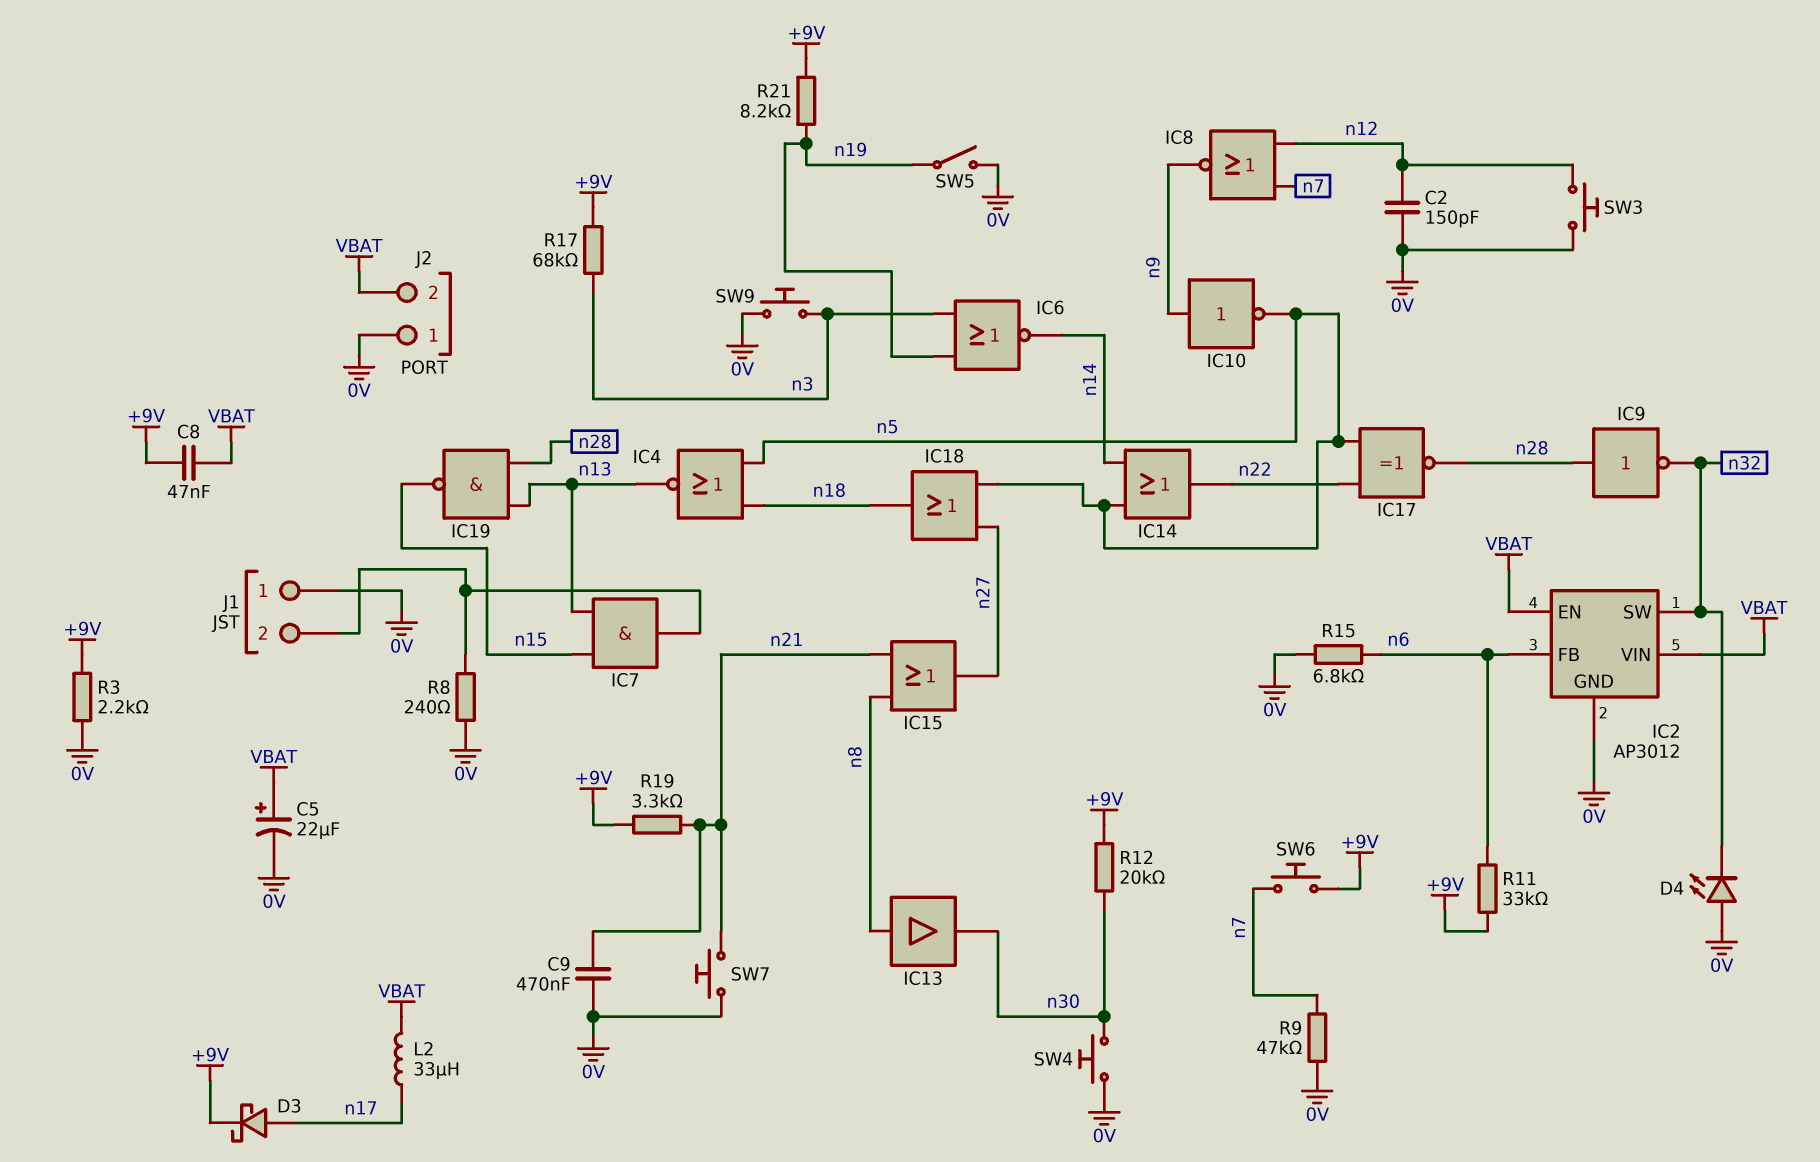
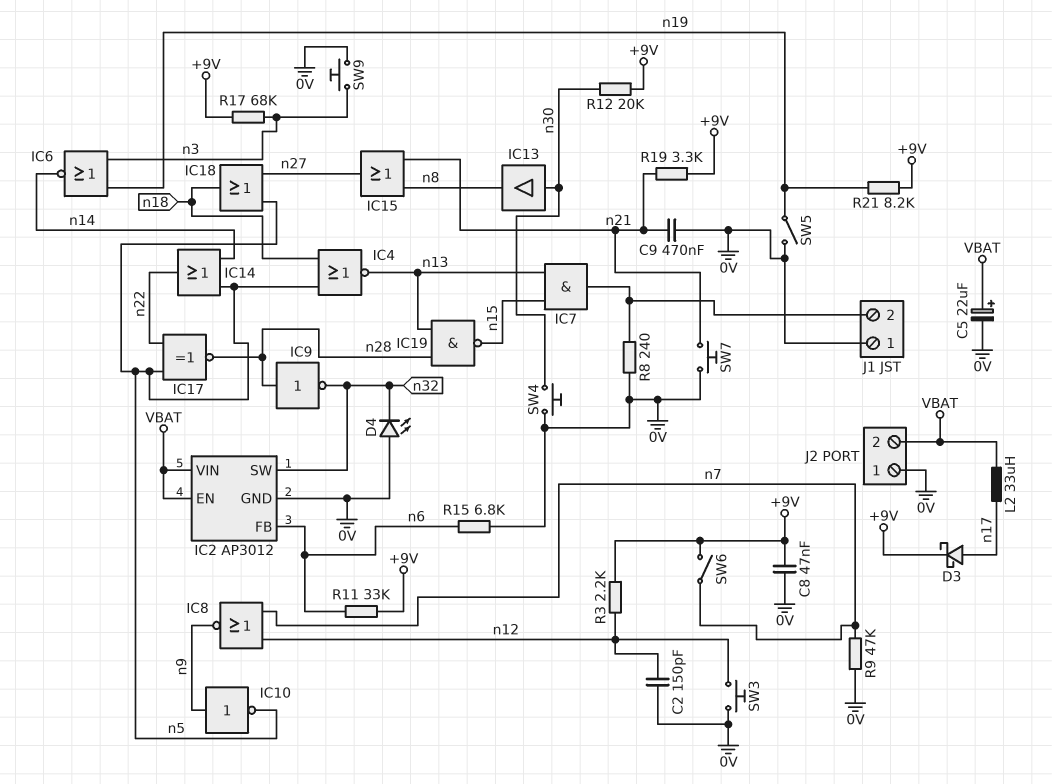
C8: 47nF (+9V, VBAT) -> 47nF (+9V, 0V)
IC13: buffer (in n8, out n30) -> buffer (in n30, out n8)
R3: 2.2k (+9V, 0V) -> 2.2k (+9V, n12)
SW6: button (+9V, n7) -> switch (+9V, n7)

